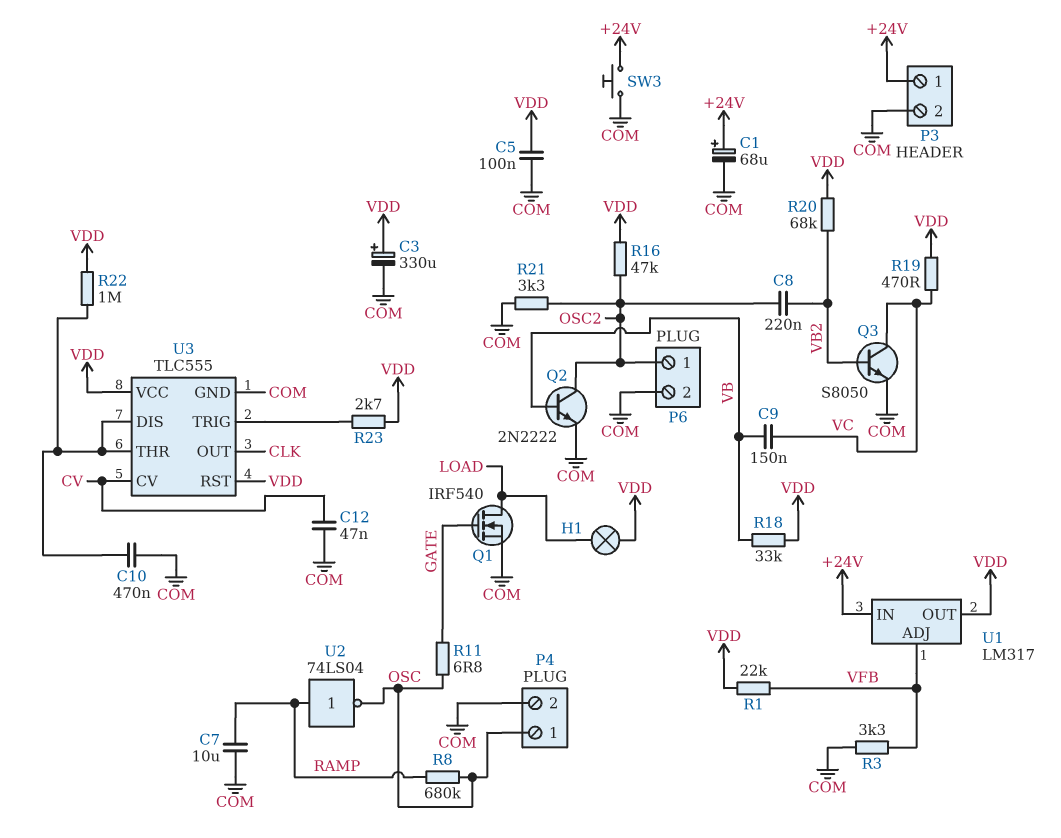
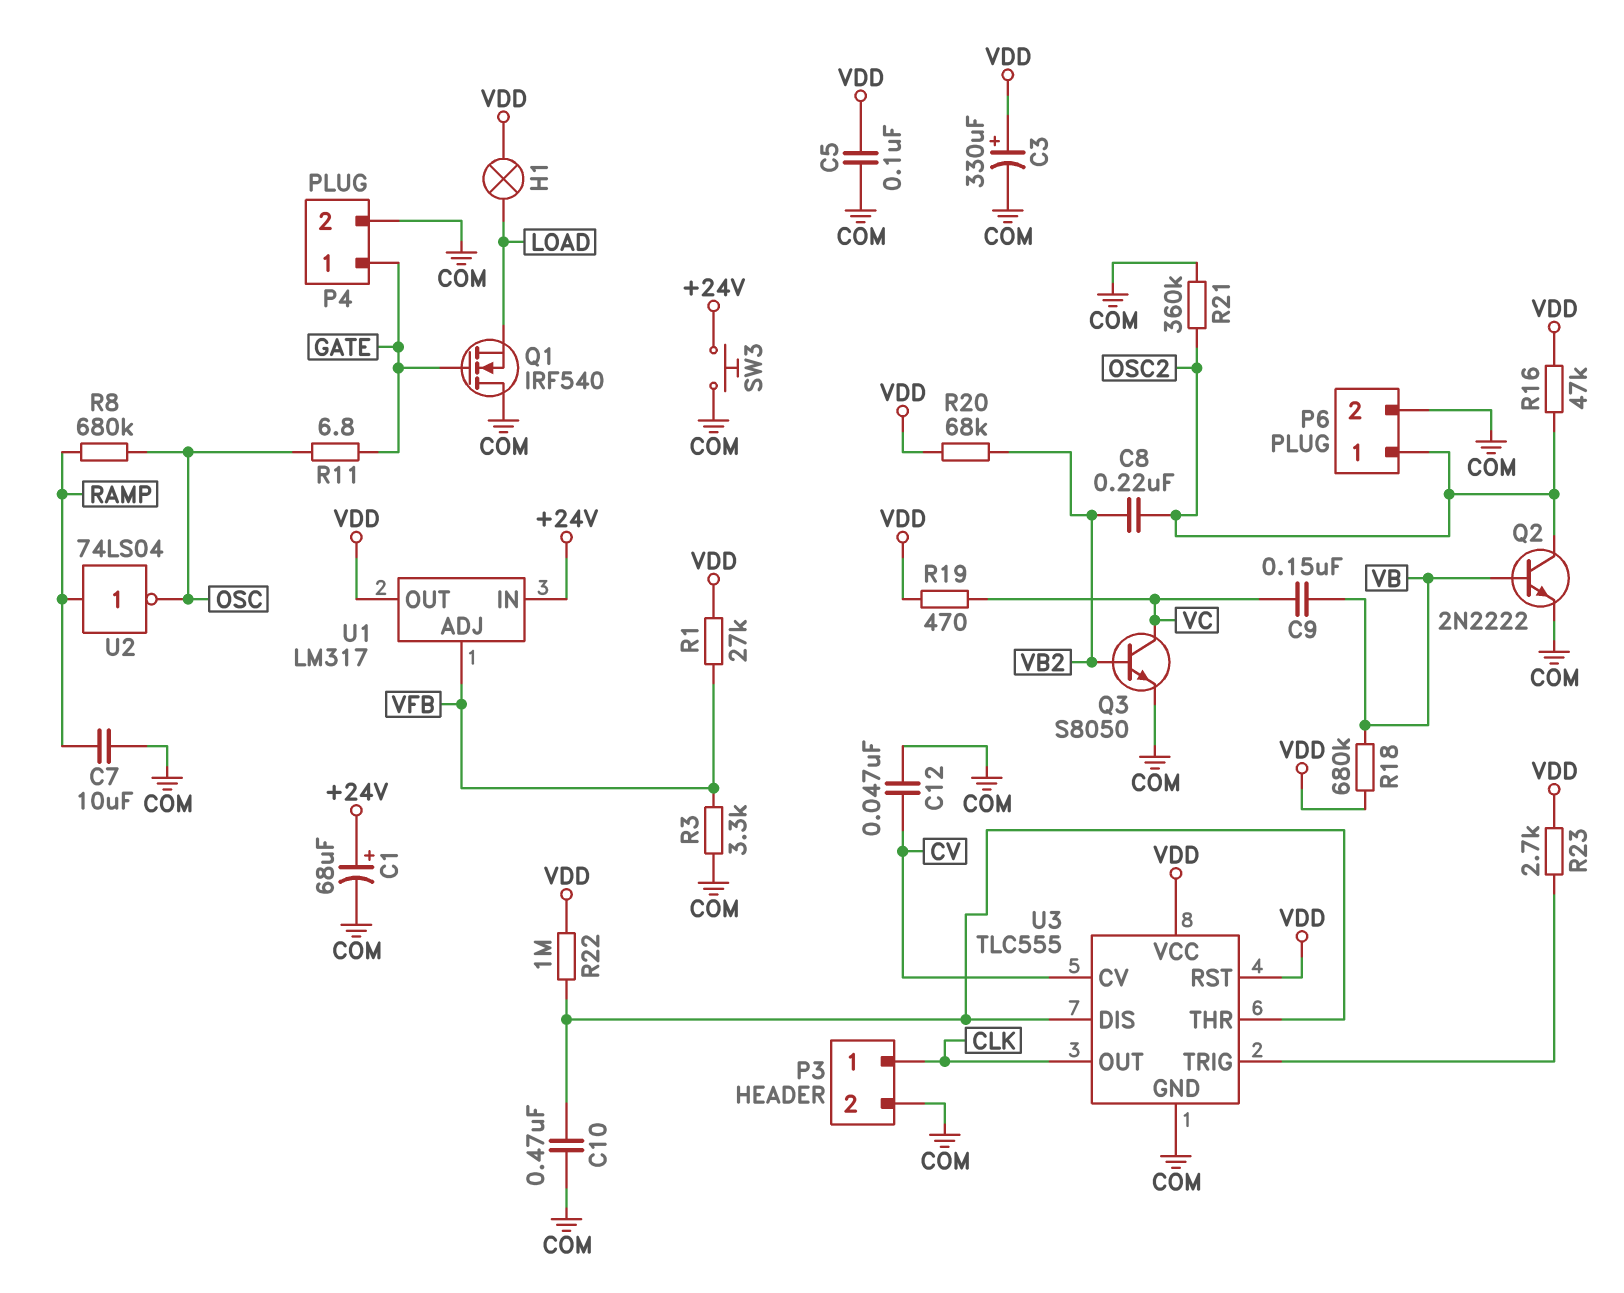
P3 pin 1: +24V -> CLK
P4 pin 1: OSC -> GATE
Q1: NMOS IRF540 (G GATE, D LOAD, S COM) -> NMOS IRF540 (G GATE, D COM, S LOAD)
R1: 22k (VDD, VFB) -> 27k (VDD, VFB)
R18: 33k (VB, VDD) -> 680k (VB, VDD)
R21: 3.3k (COM, OSC2) -> 360k (COM, OSC2)

